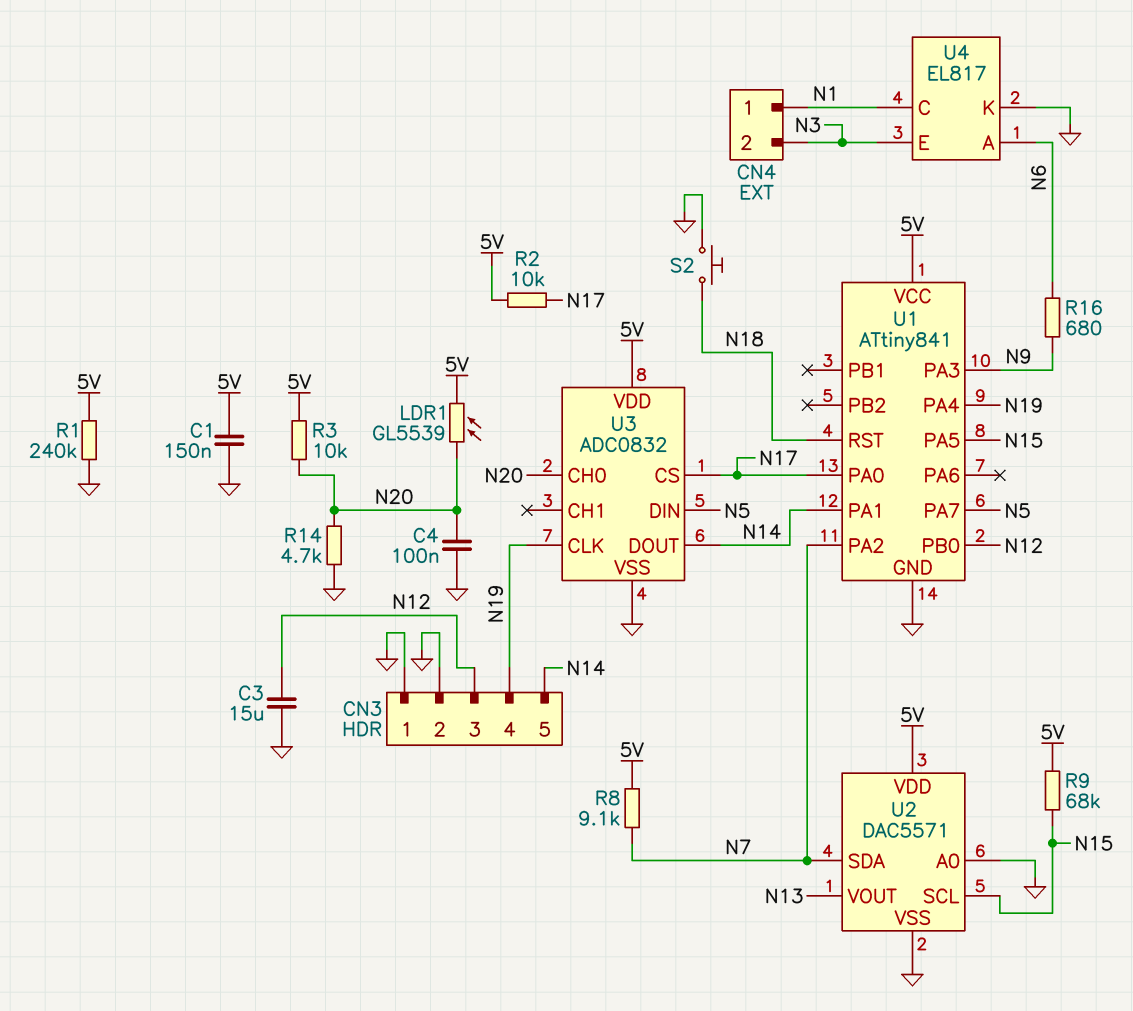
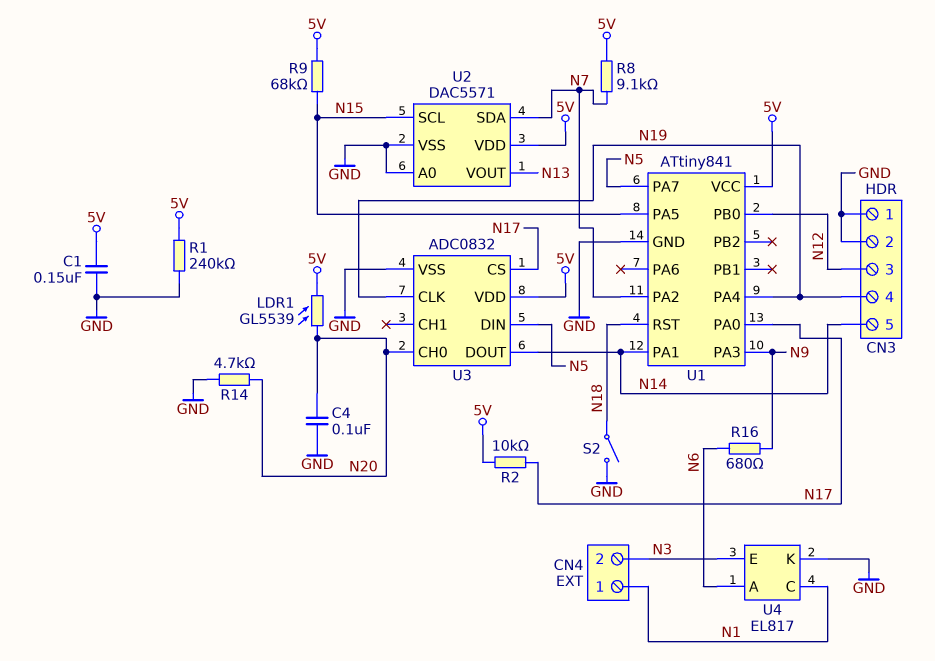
C3: 15uF (GND, N12) -> none
R3: 10k (5V, N20) -> none
S2: button (GND, N18) -> switch (GND, N18)

